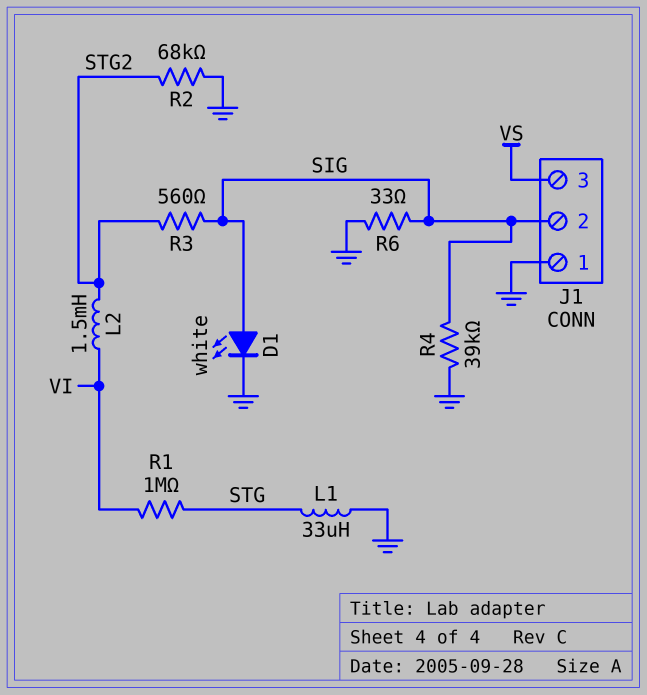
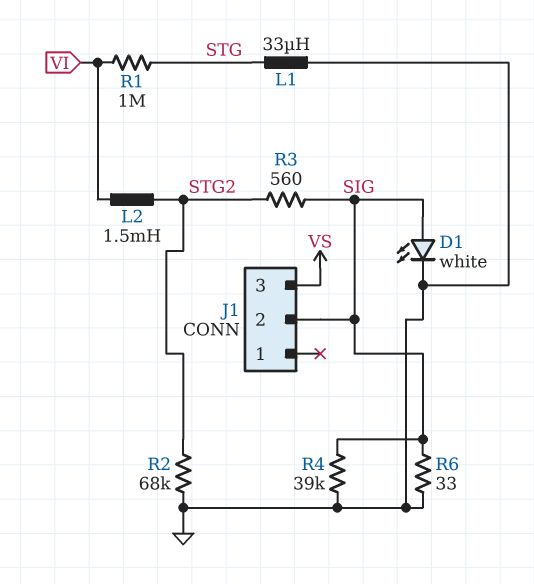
J1 pin 1: GND -> none

